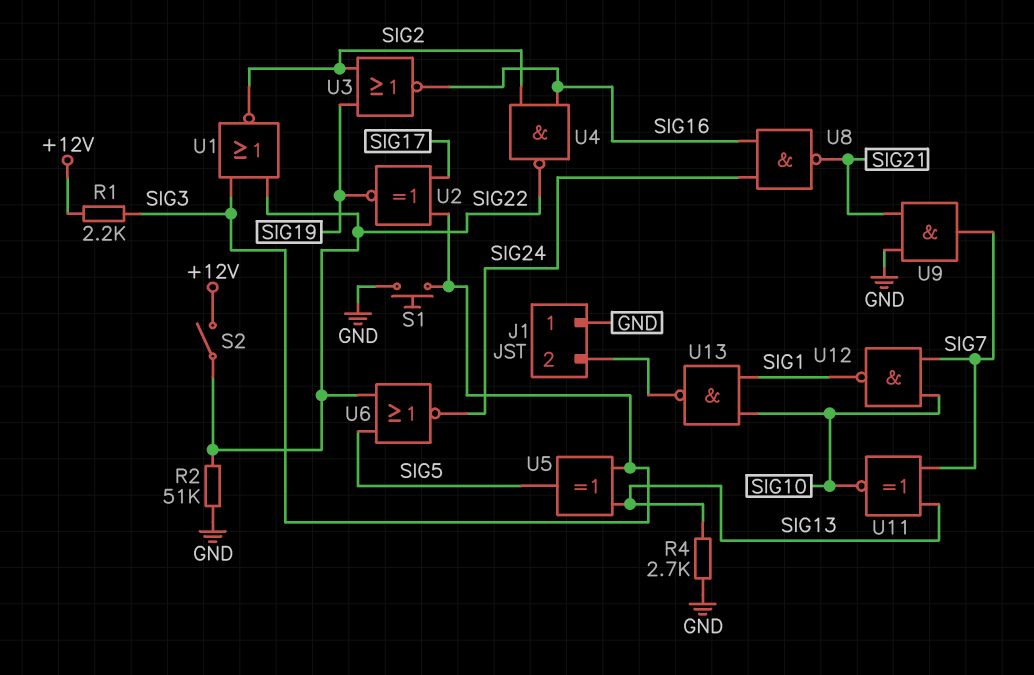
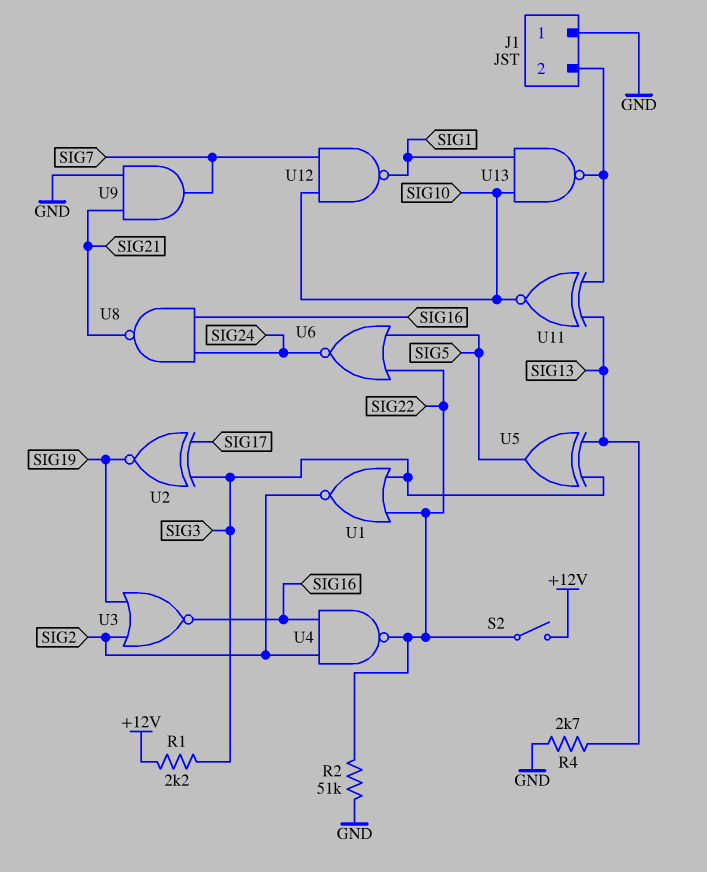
S1: button (GND, SIG3) -> none
U11: XNOR (in SIG7, in SIG13, out SIG10) -> XNOR (in J1/2, in SIG13, out SIG10)

